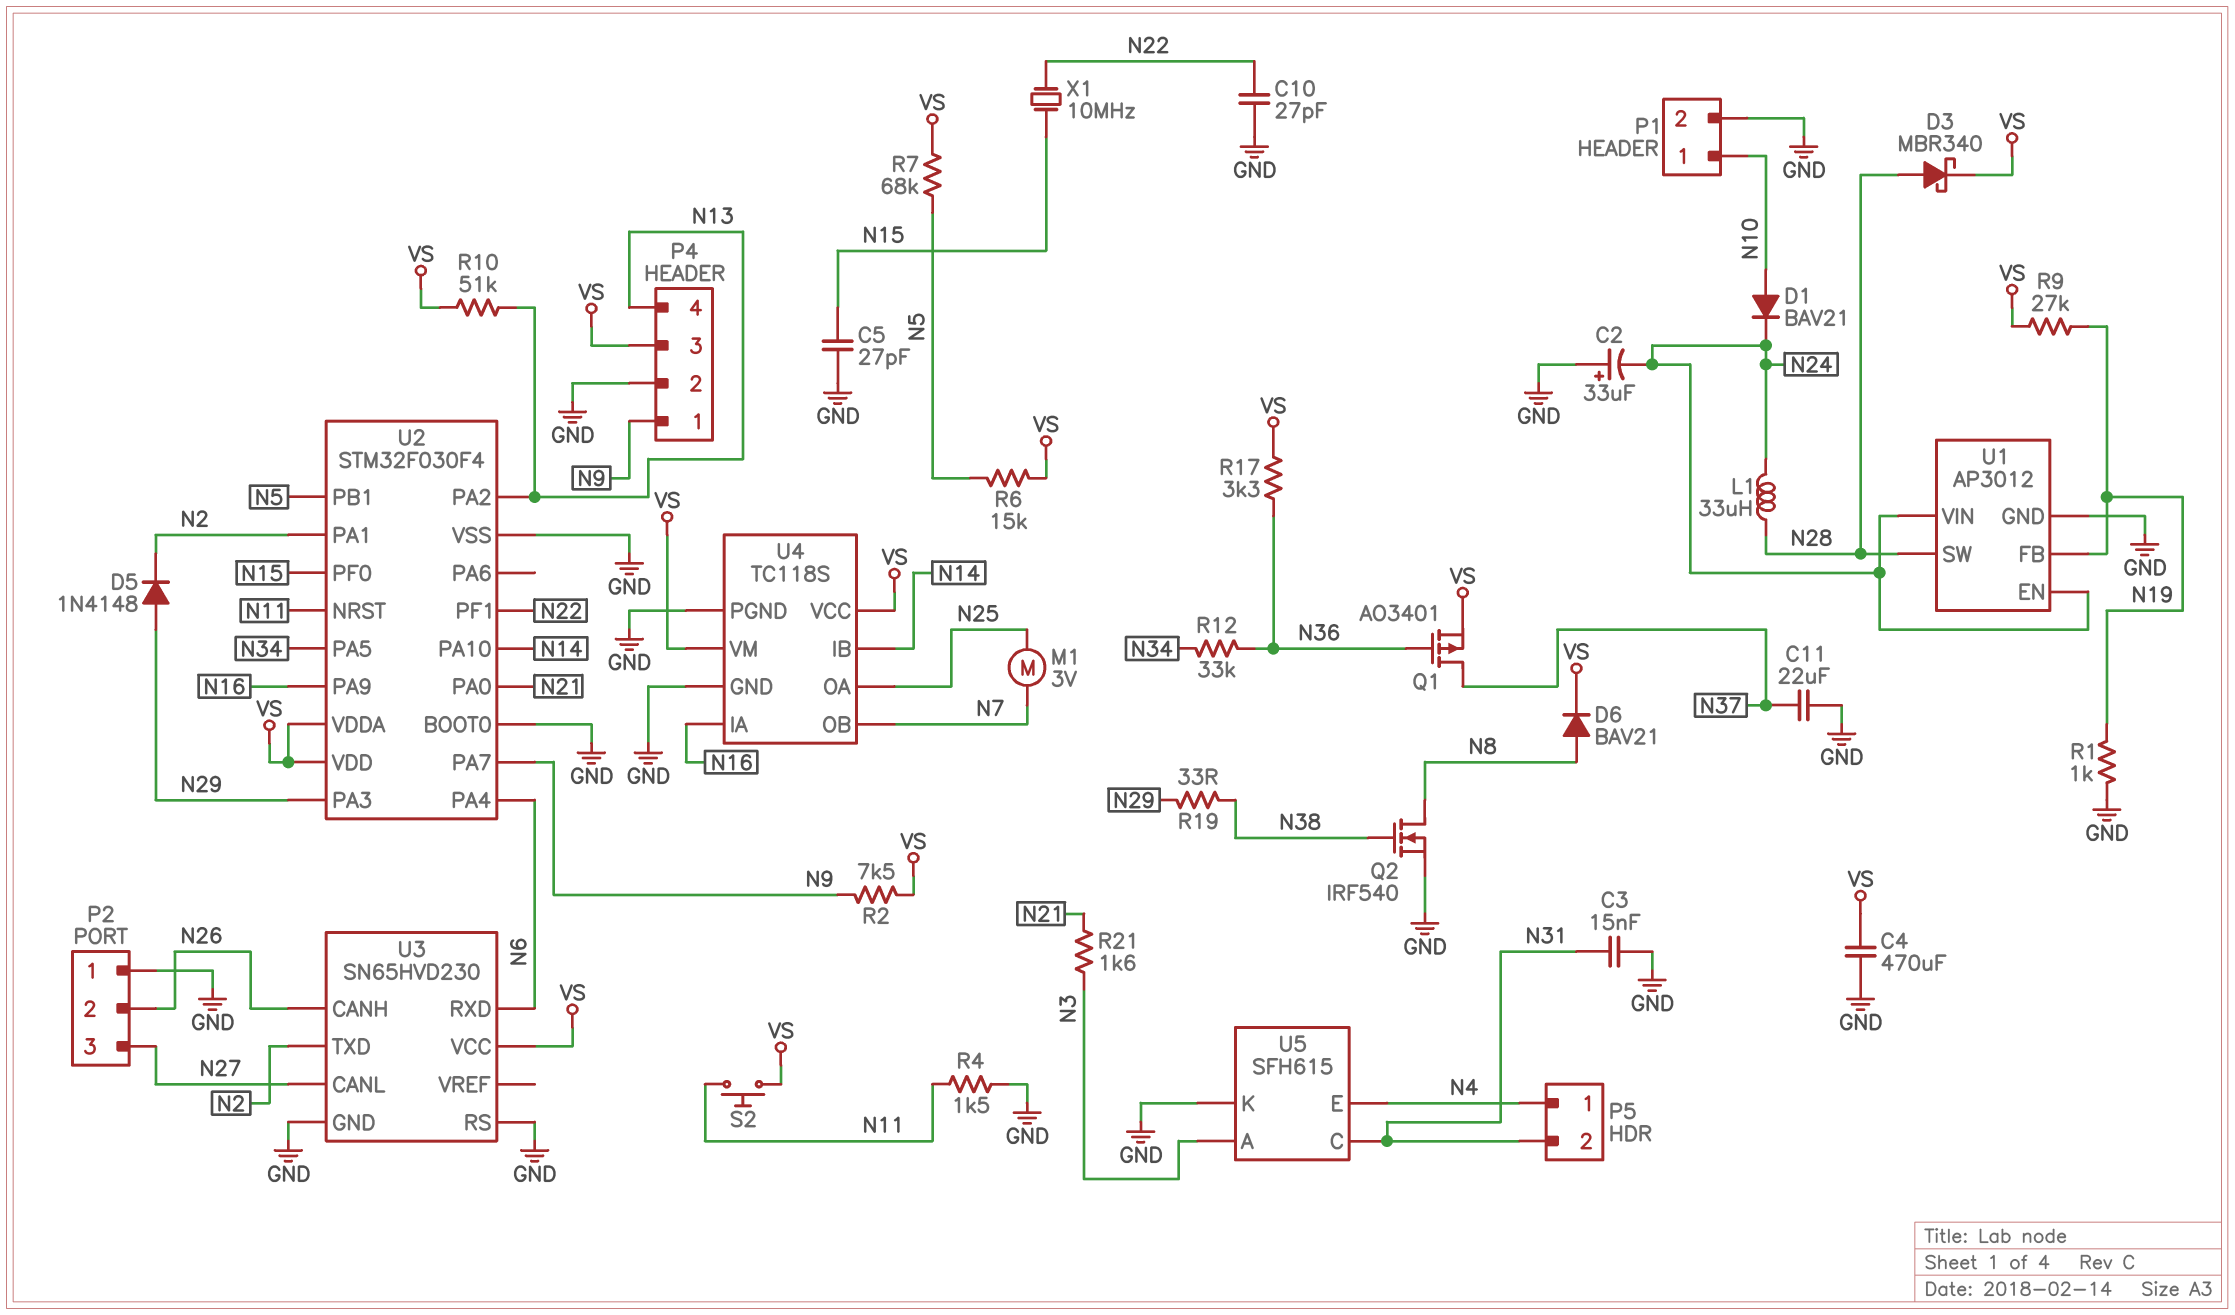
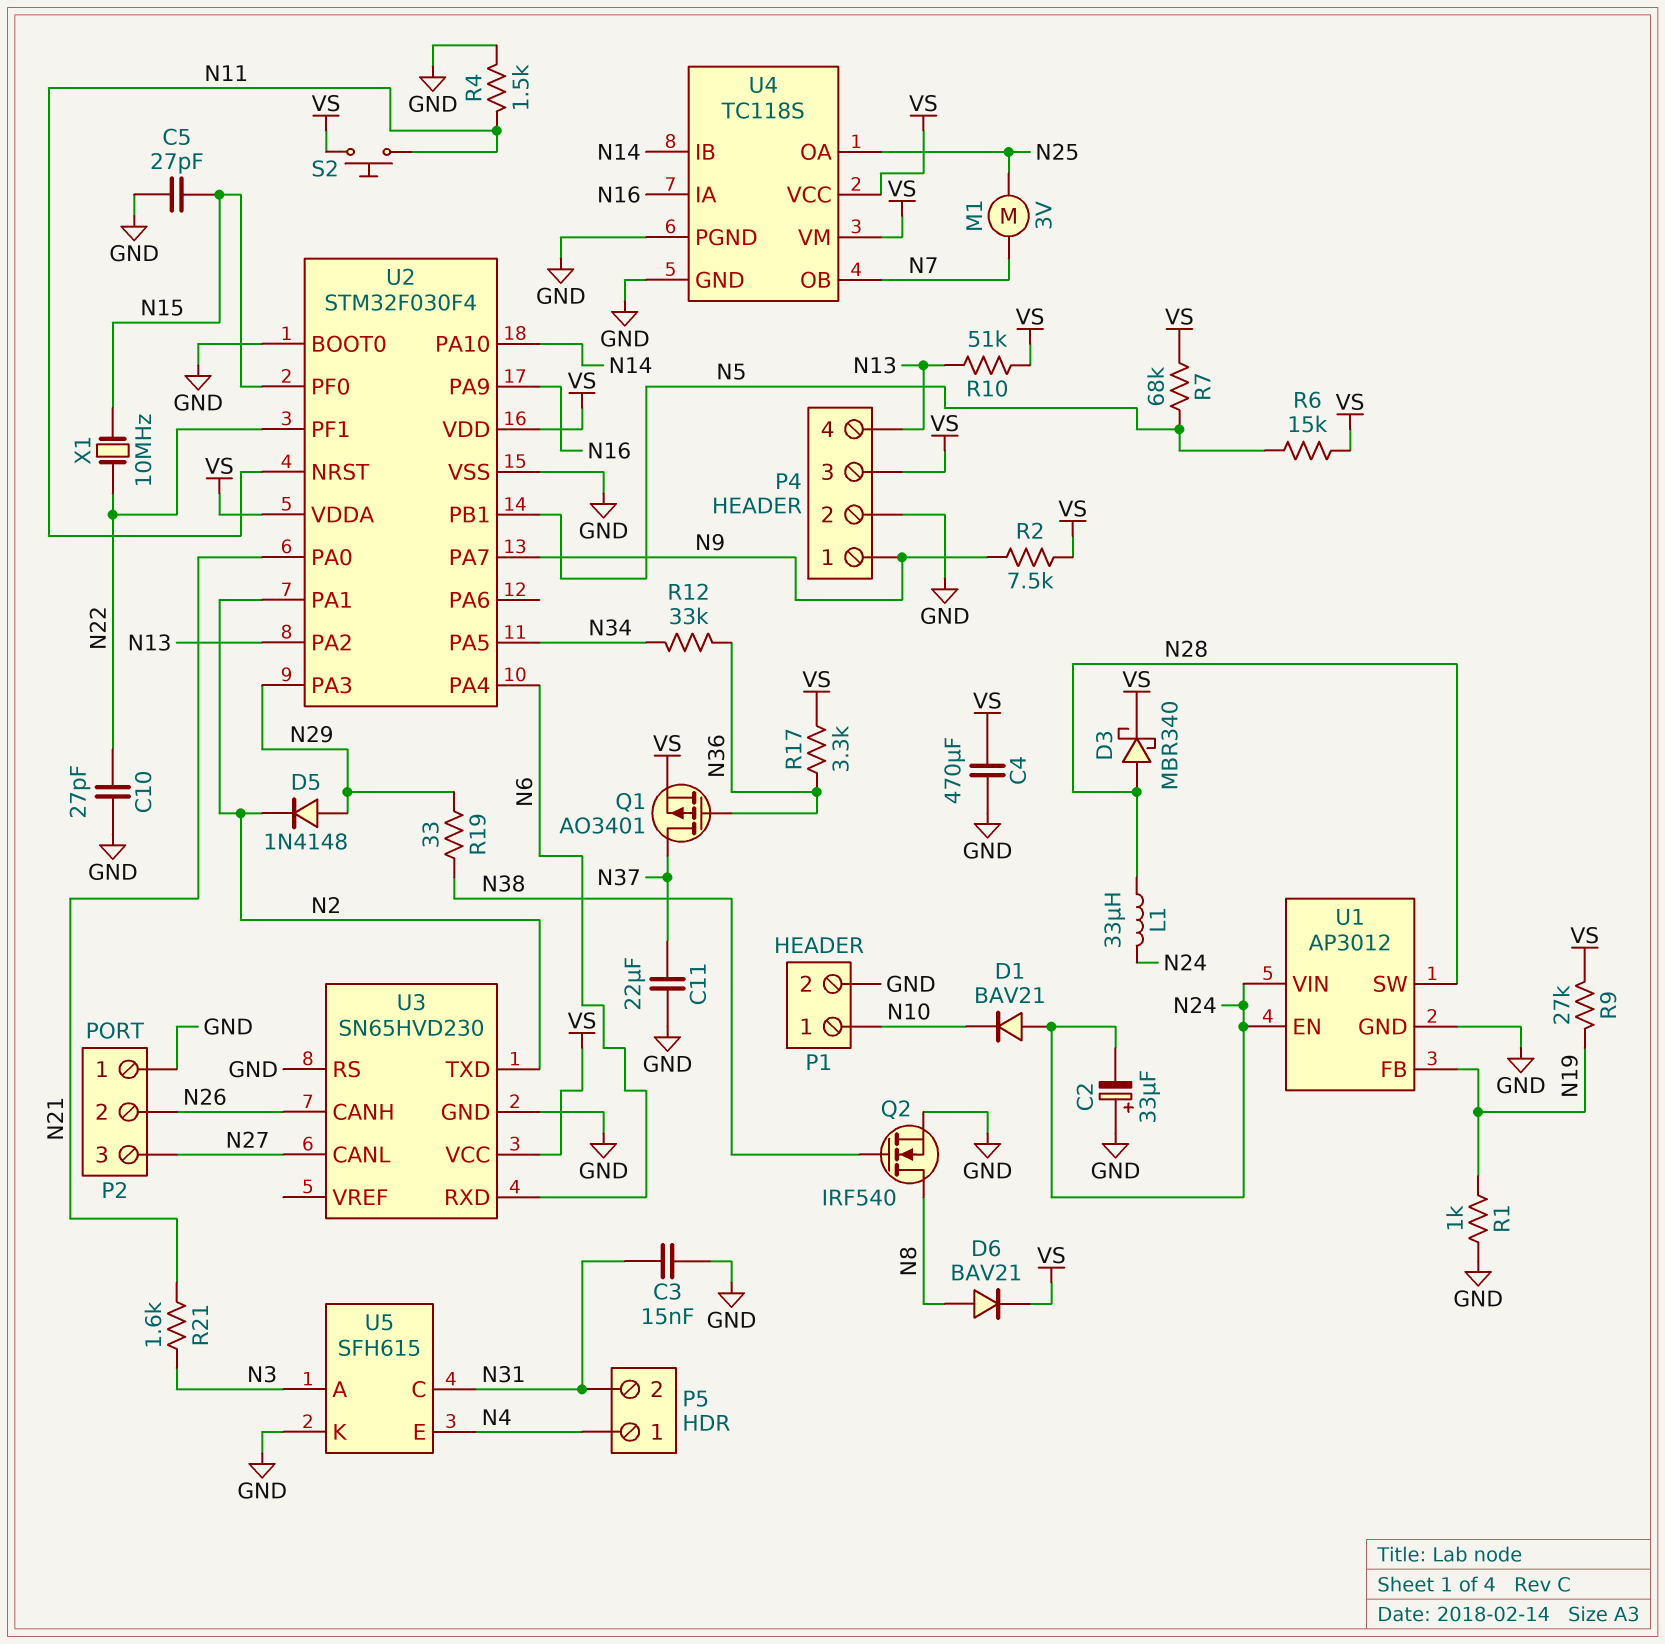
D1: diode BAV21 (A N10, K N24) -> diode BAV21 (A N24, K N10)

